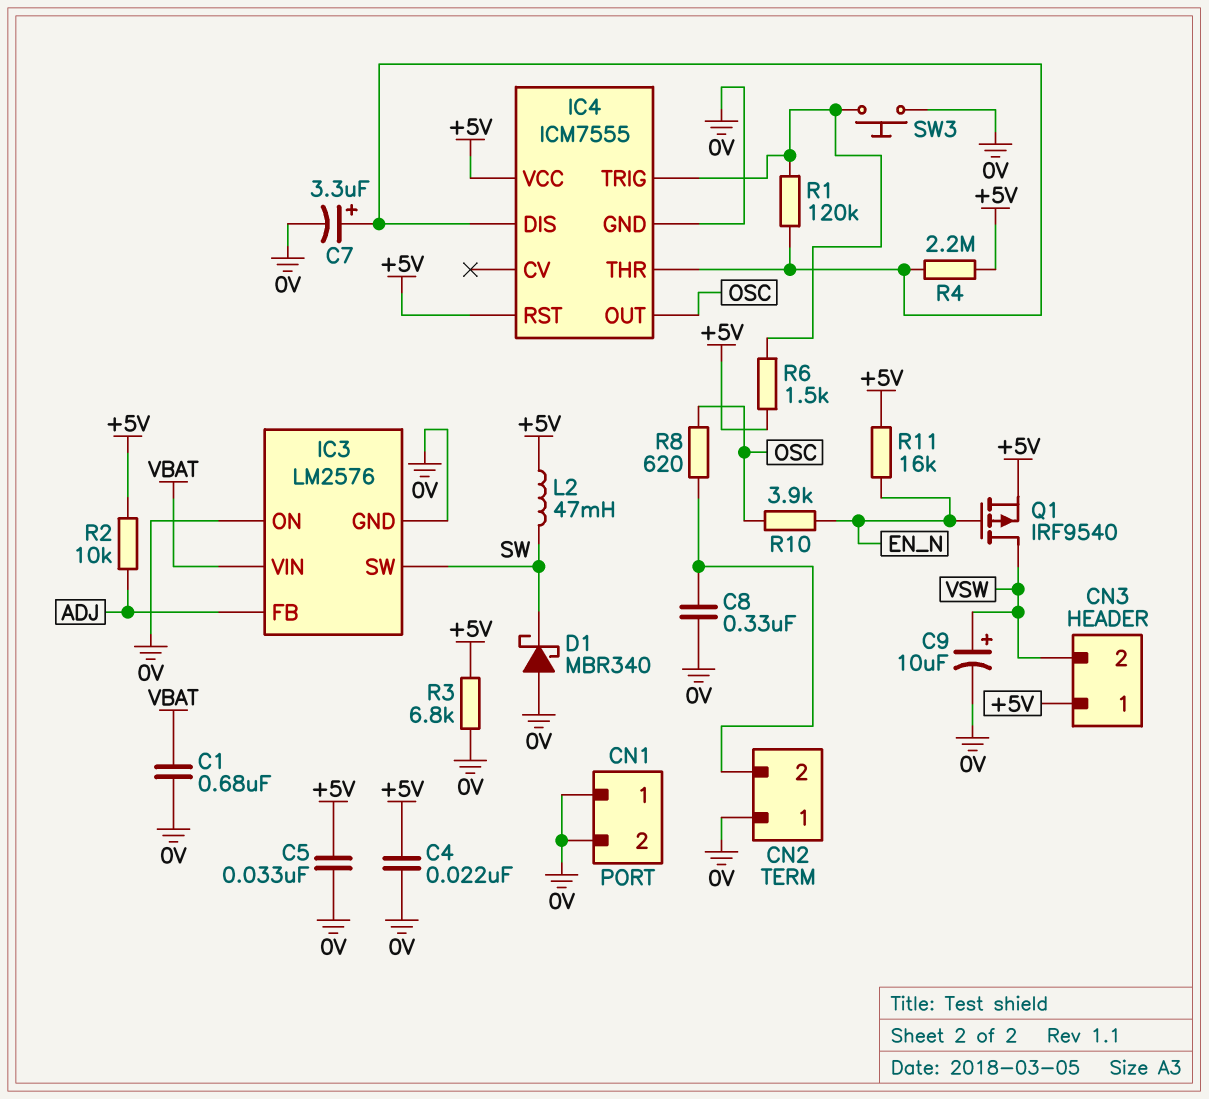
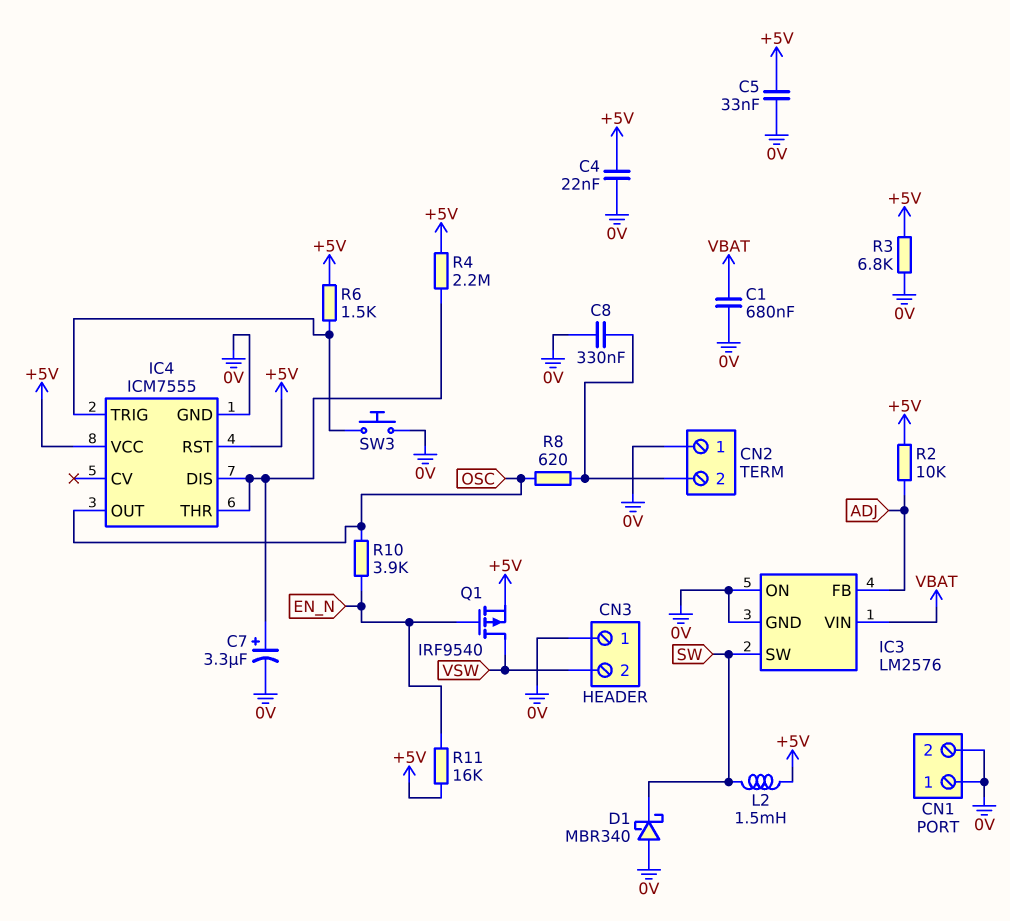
C9: 10uF (plus VSW, minus 0V) -> none
CN3 pin 1: +5V -> 0V
L2: 47mH (+5V, SW) -> 1.5mH (+5V, SW)
R1: 120k (IC4/DIS, IC4/TRIG) -> none

